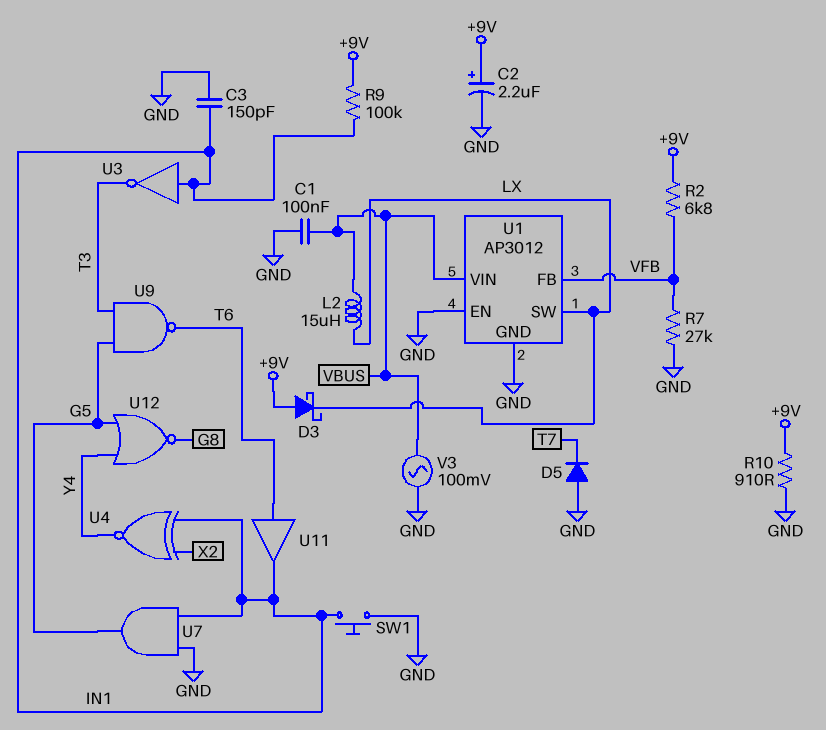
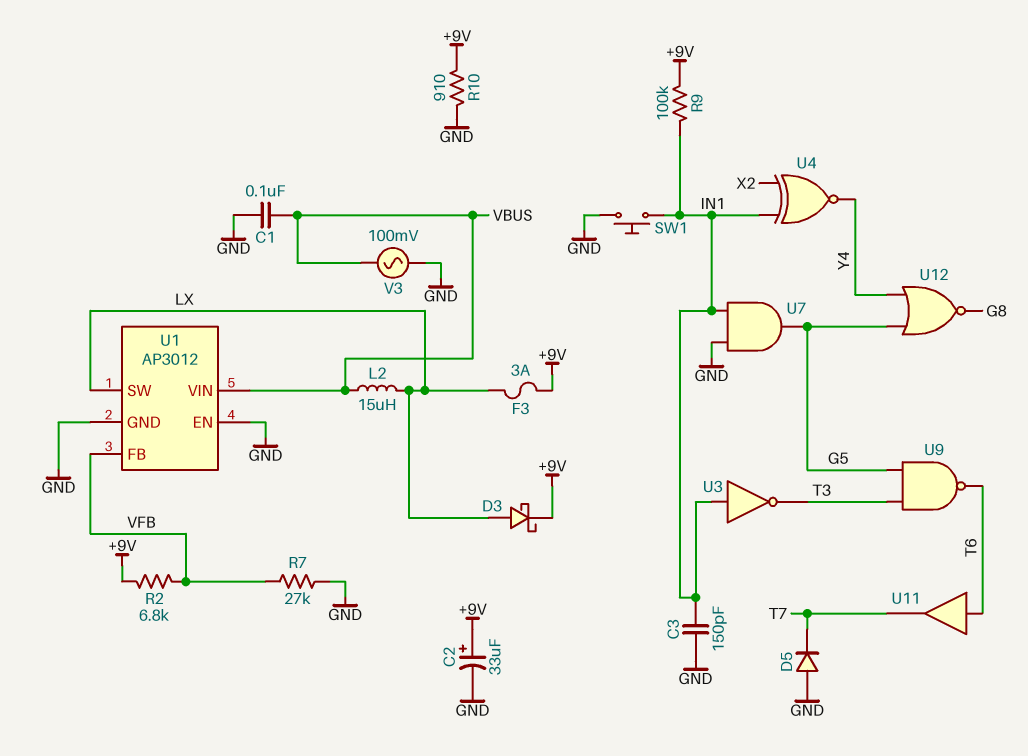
C2: 2.2uF (plus +9V, minus GND) -> 33uF (plus +9V, minus GND)
D3: schottky (A +9V, K LX) -> schottky (A LX, K +9V)
F3: none -> 3A (+9V, LX)
U11: buffer (in T6, out IN1) -> buffer (in T6, out T7)

